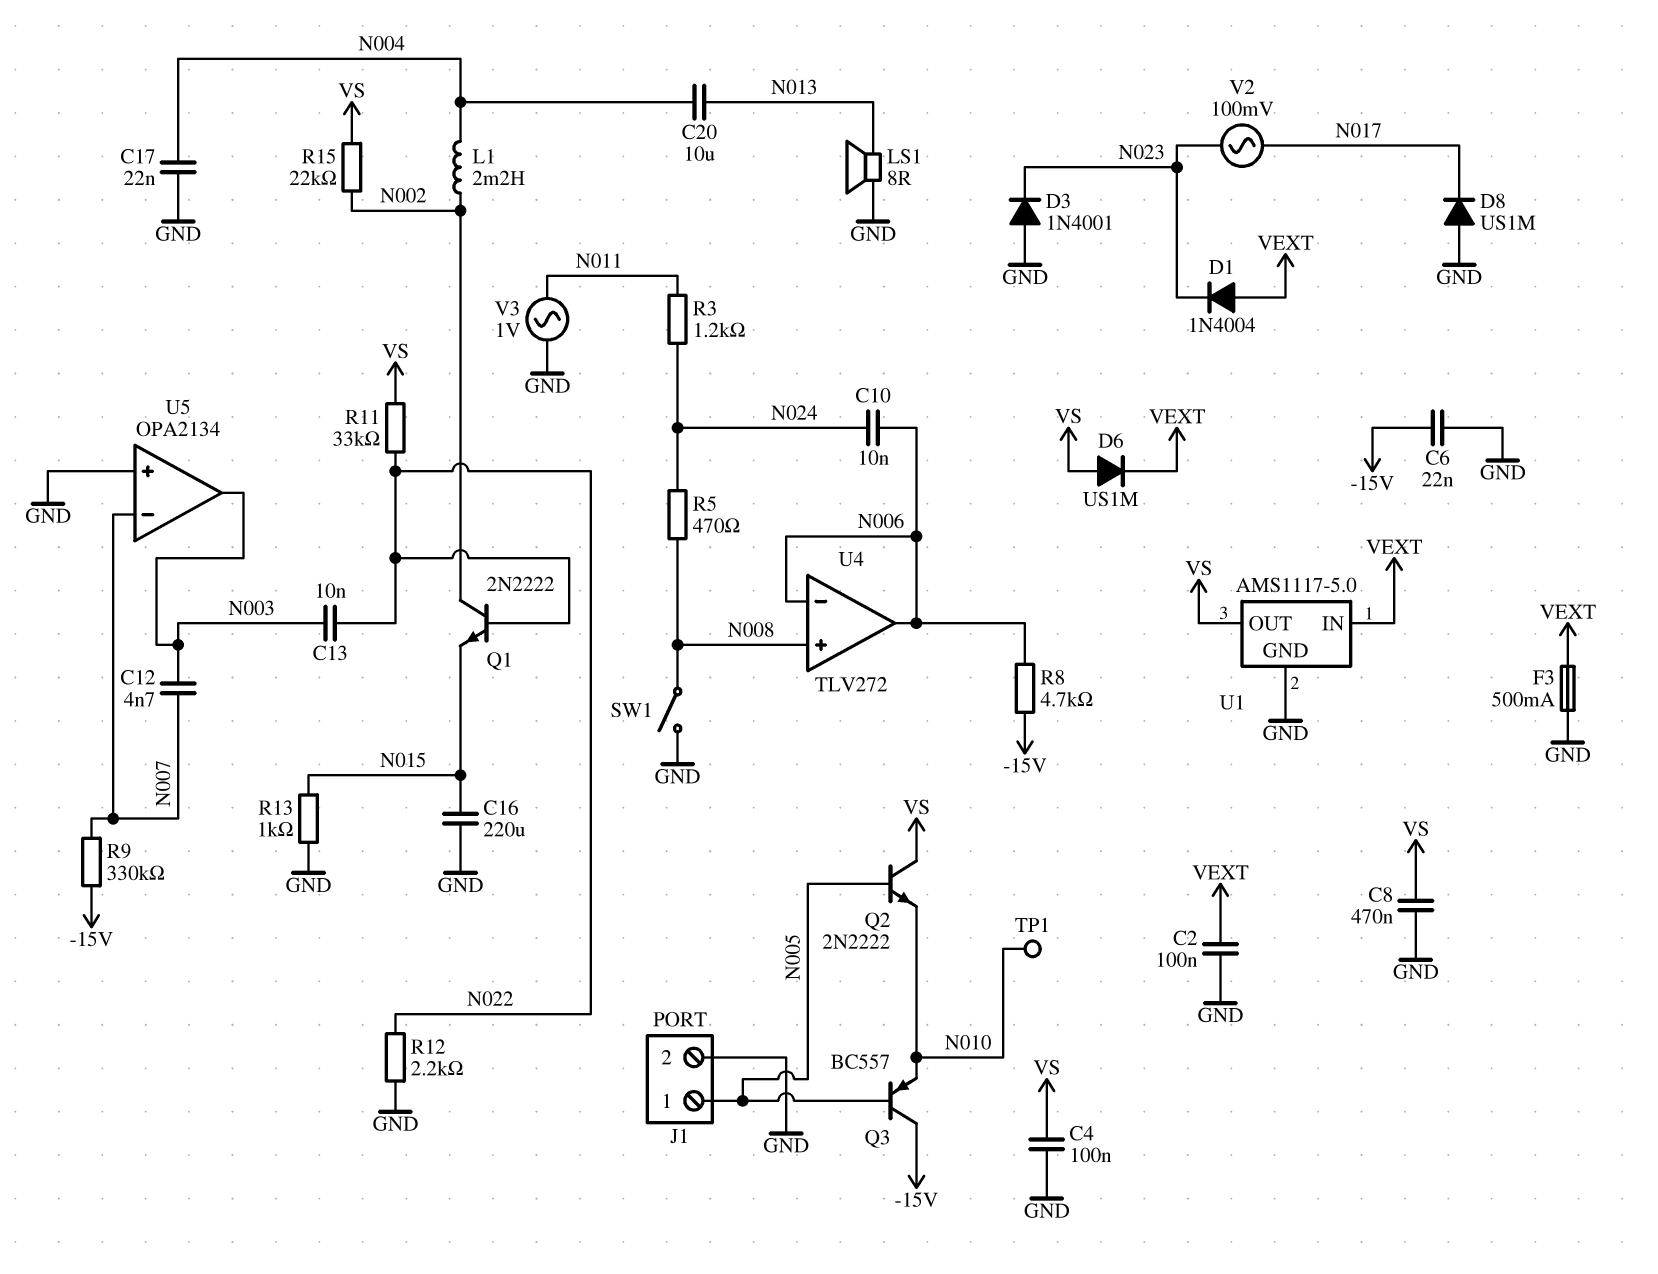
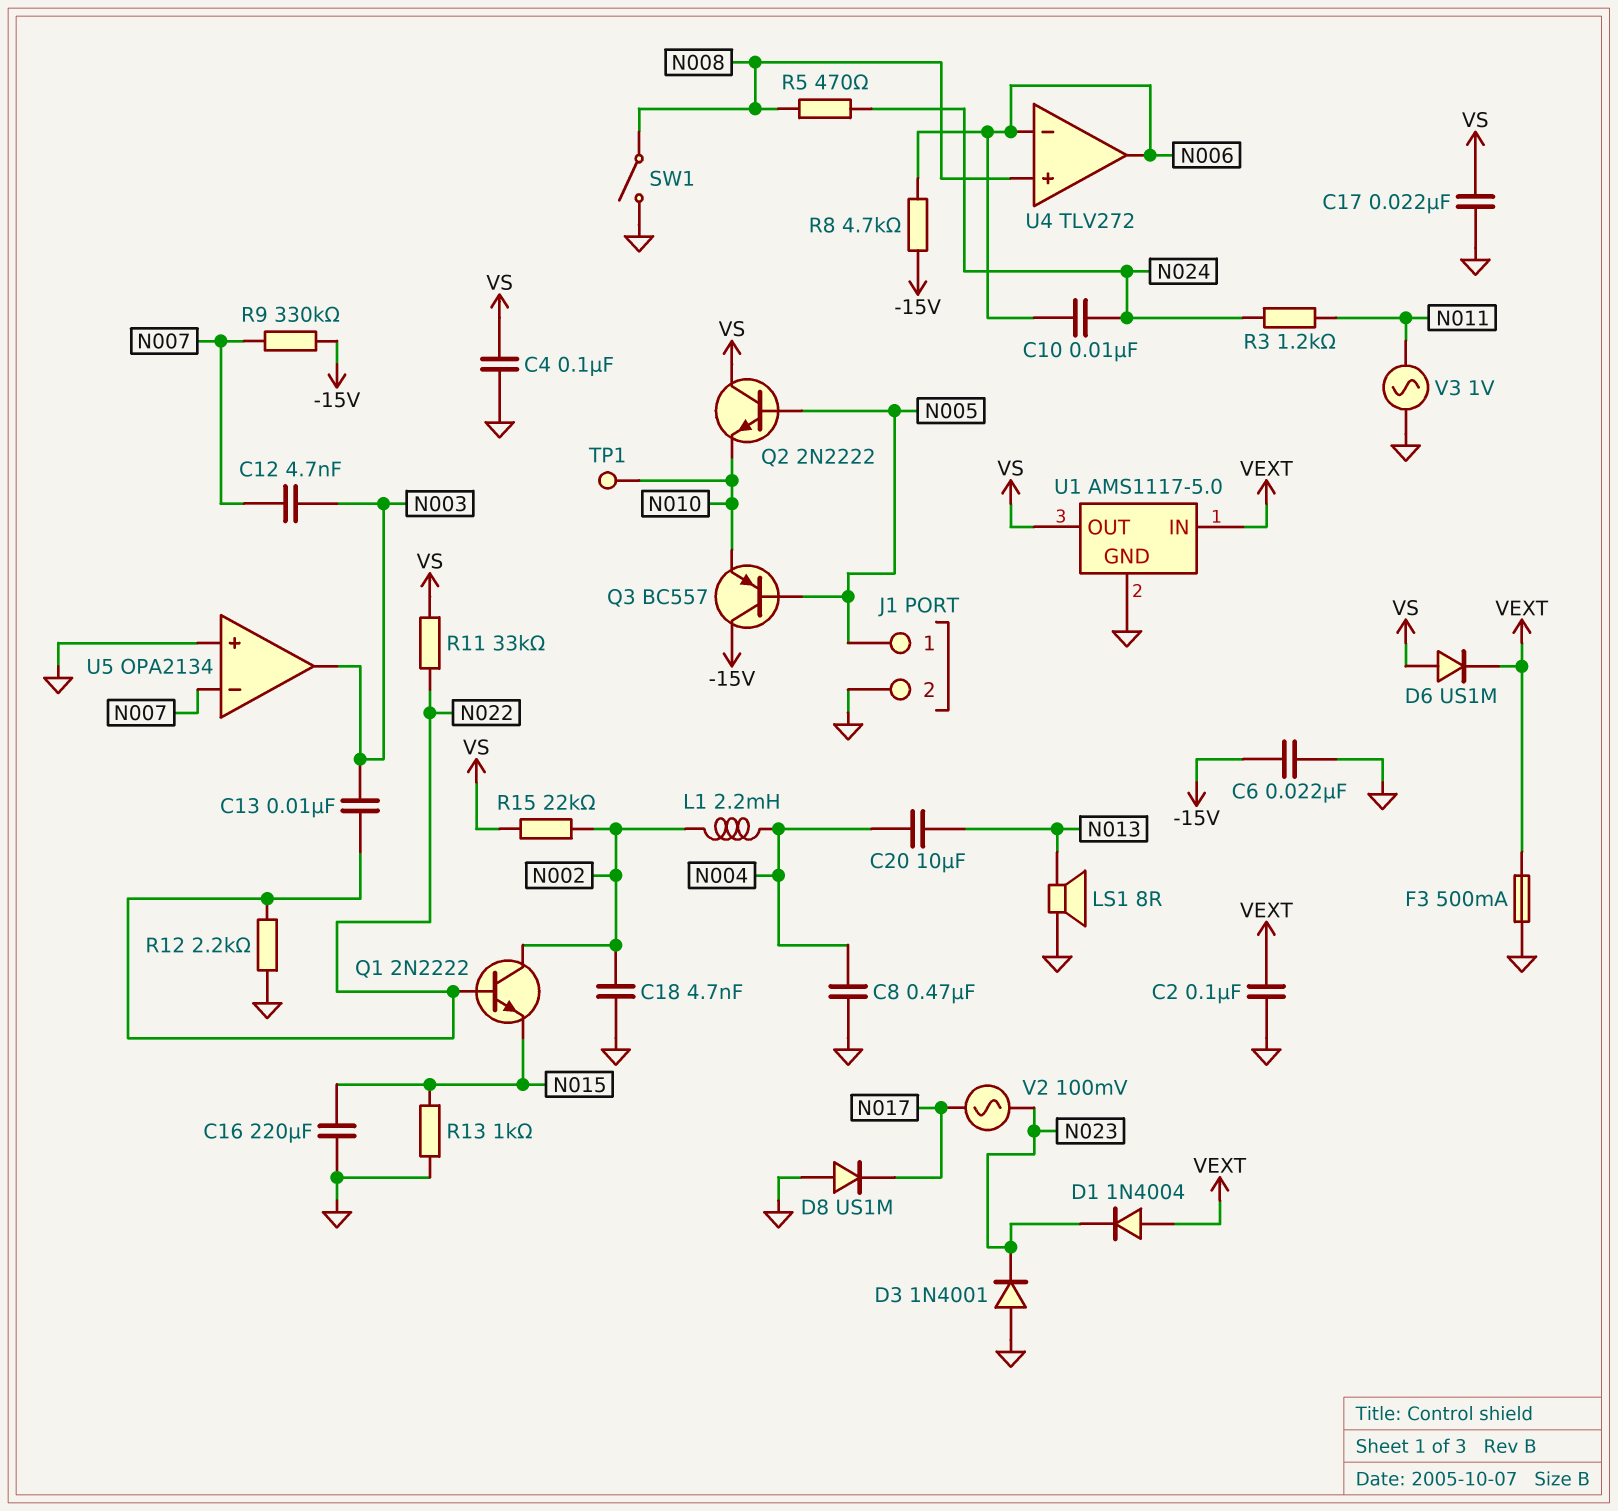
C8: 470nF (GND, VS) -> 470nF (GND, N004)
C17: 22nF (GND, N004) -> 22nF (GND, VS)
C18: none -> 4.7nF (GND, N002)

